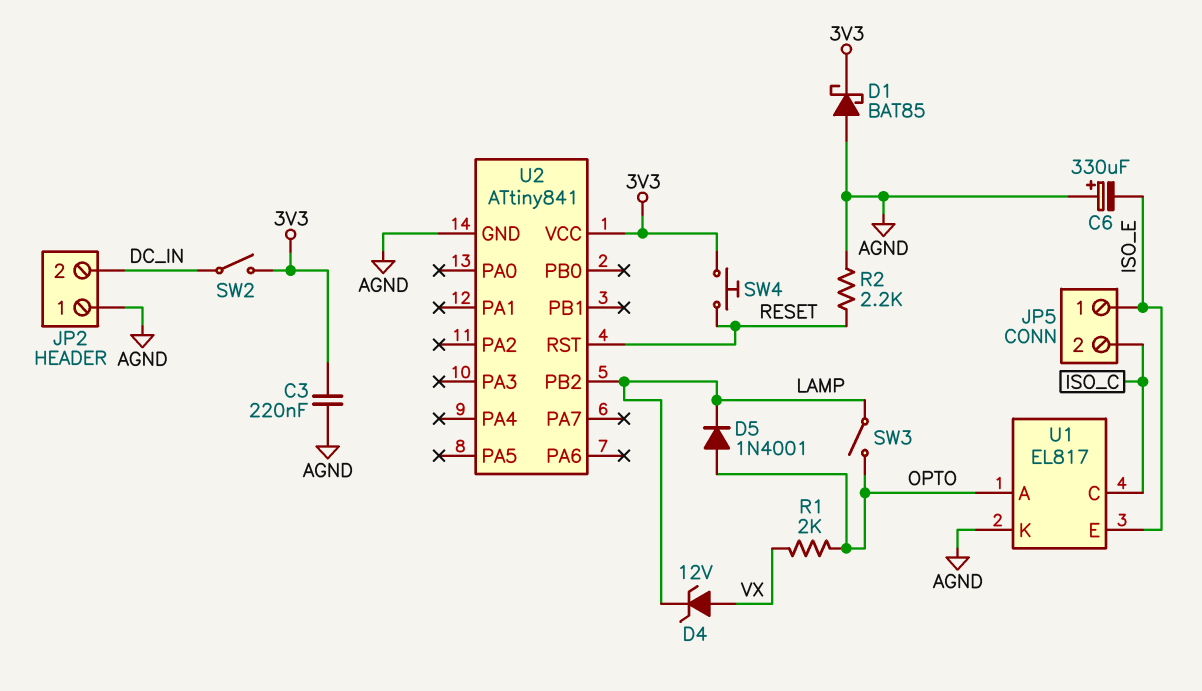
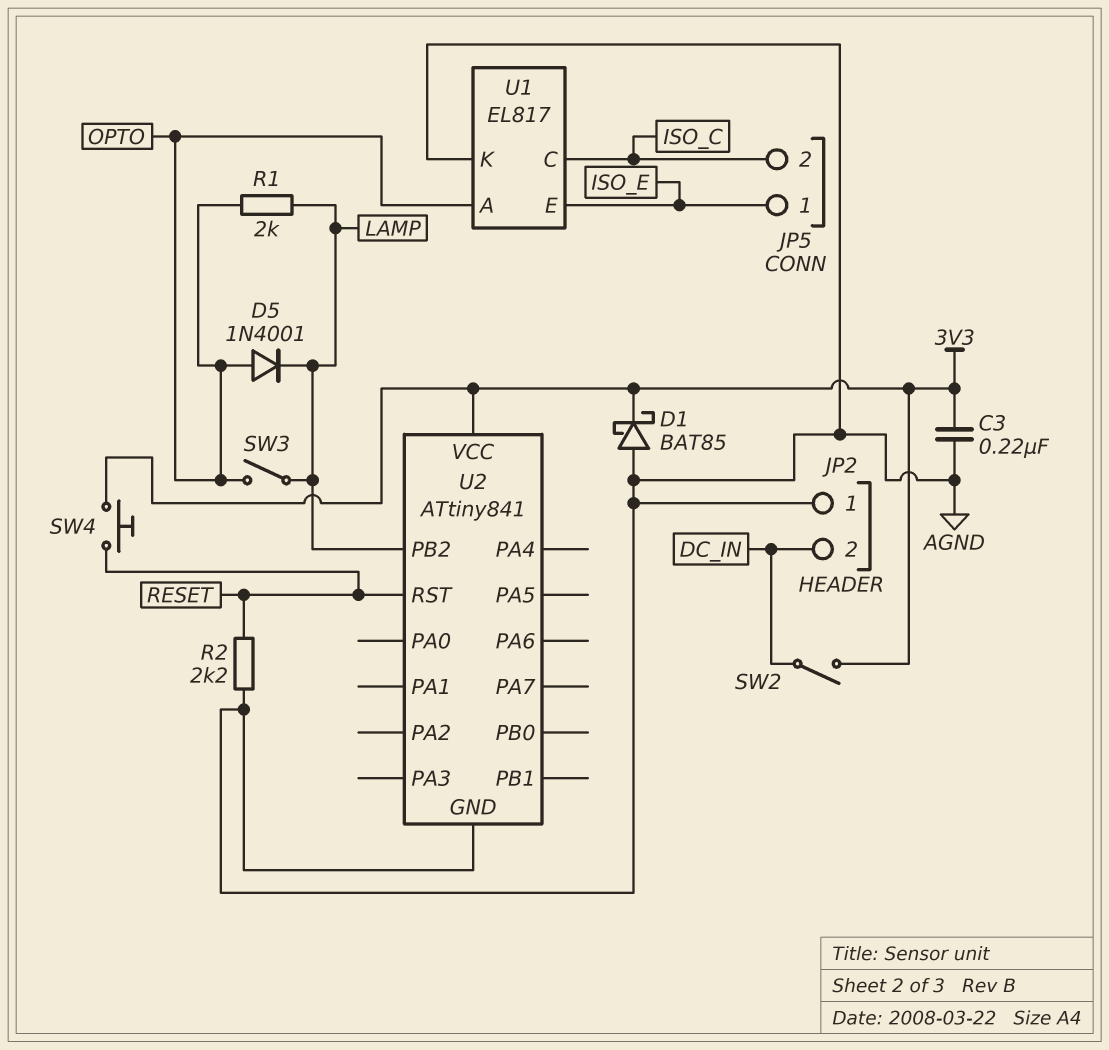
C6: 330uF (plus AGND, minus ISO_E) -> none
D4: zener 12V (A VX, K LAMP) -> none
R1: 2k (OPTO, VX) -> 2k (LAMP, OPTO)

